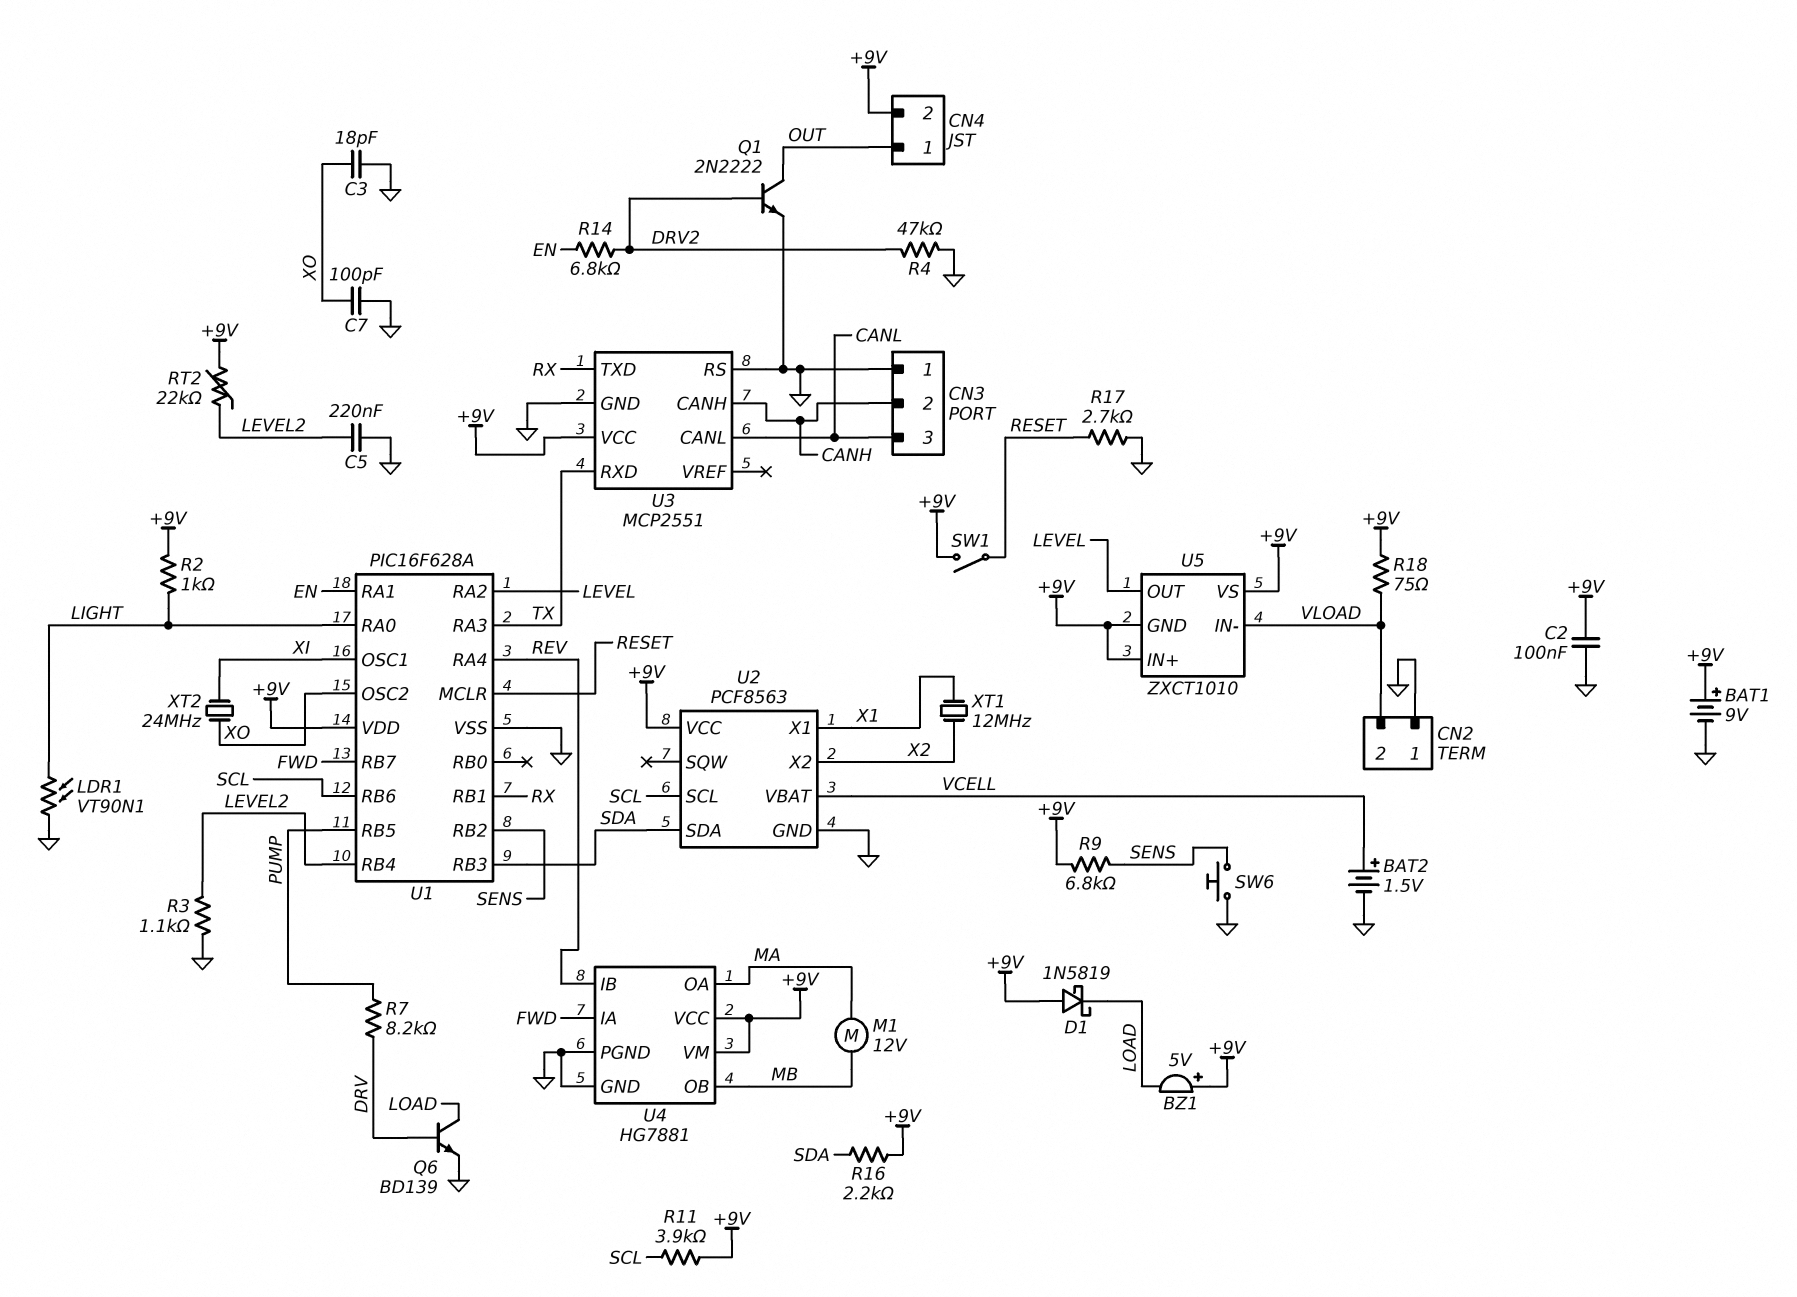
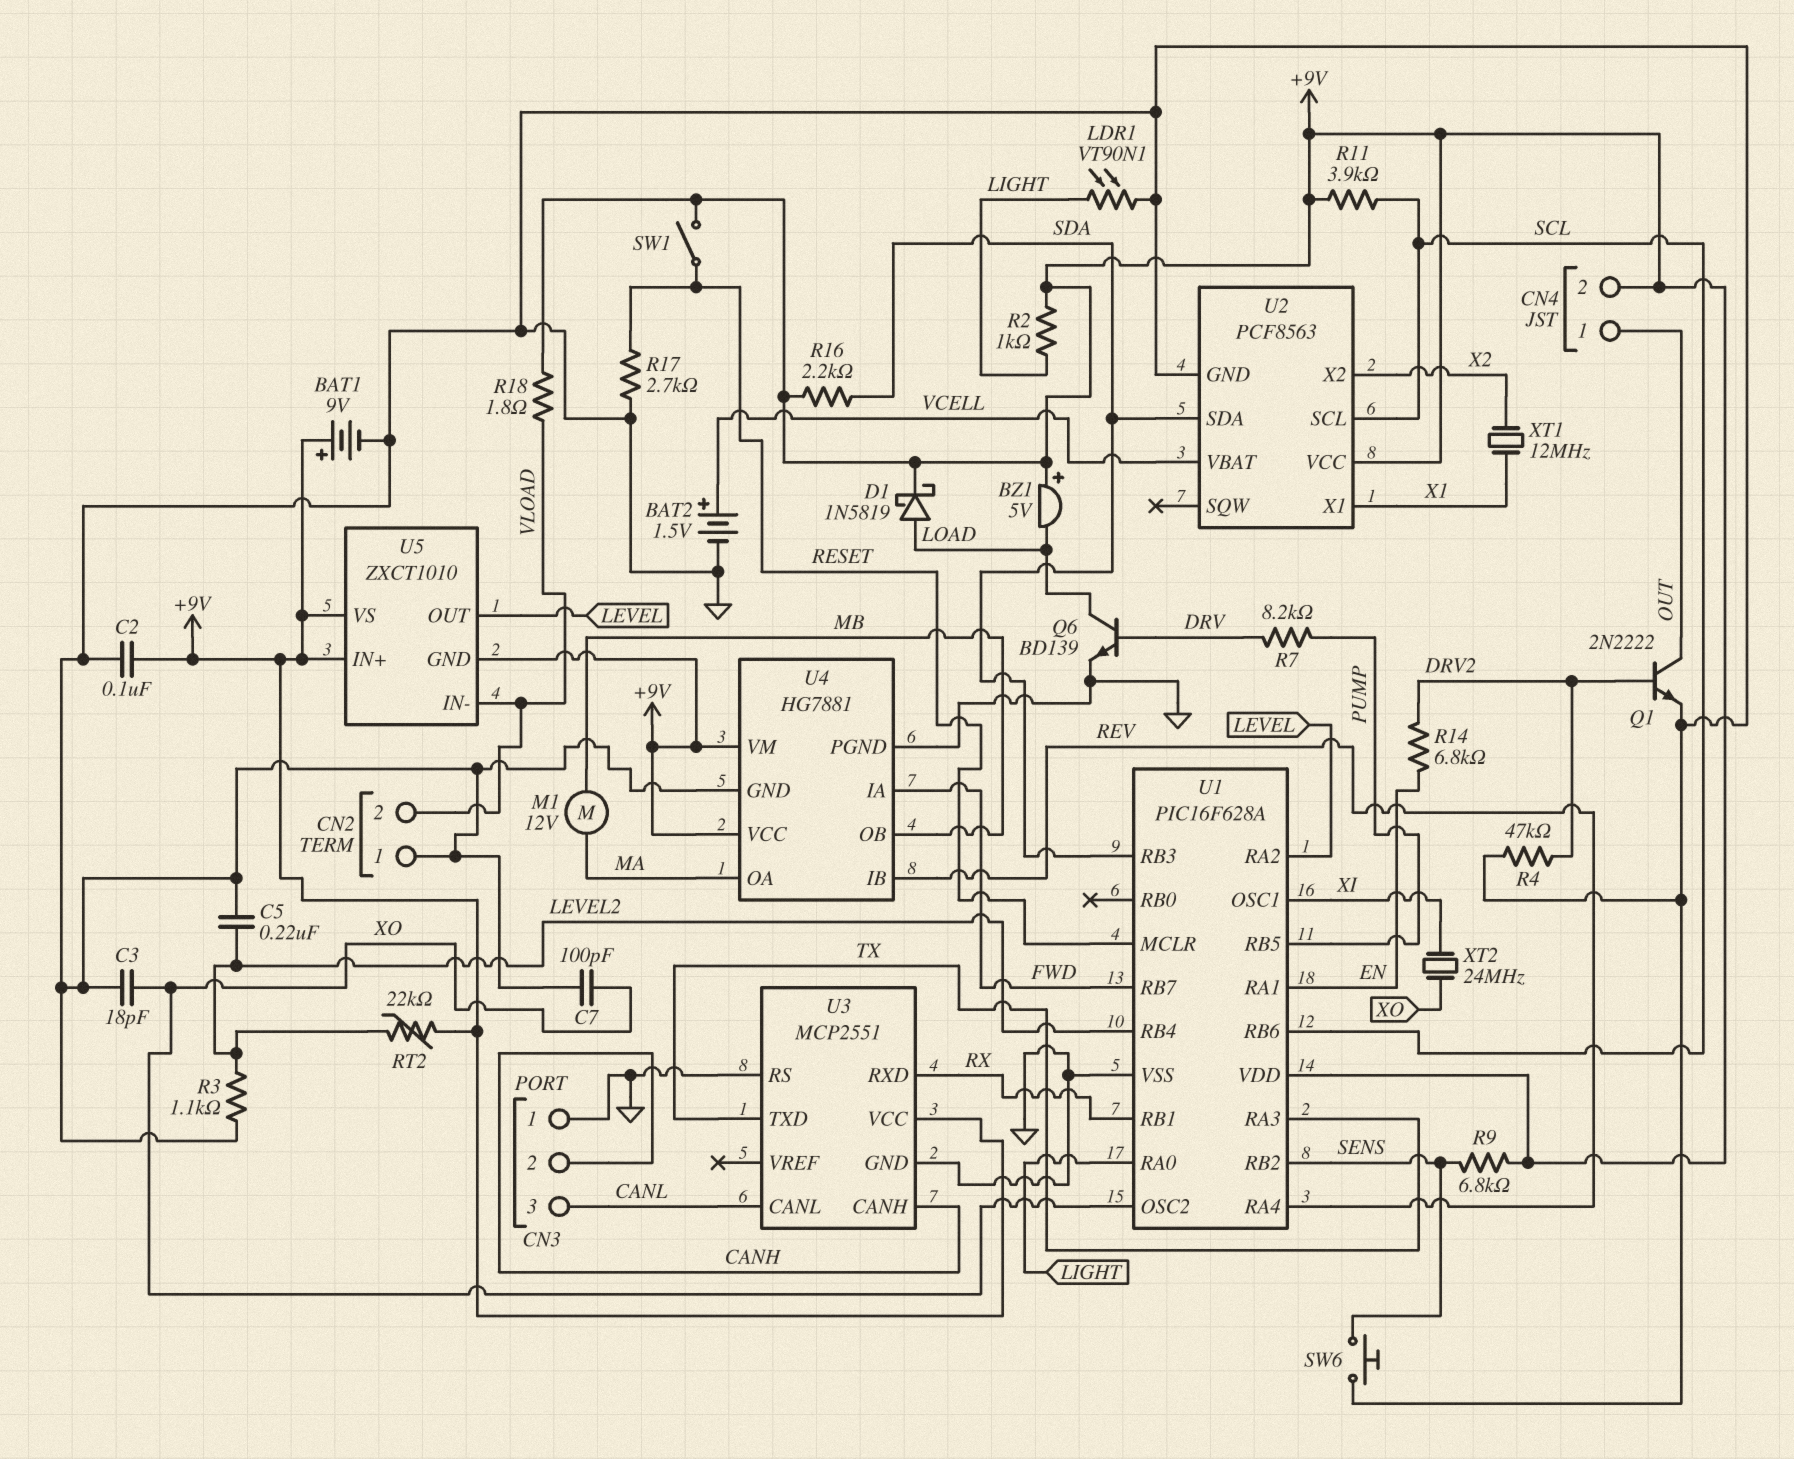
D1: schottky 1N5819 (A +9V, K LOAD) -> schottky 1N5819 (A LOAD, K +9V)
R18: 75 (+9V, VLOAD) -> 1.8 (+9V, VLOAD)
U3 pin RXD: TX -> RX
U3 pin TXD: RX -> TX

